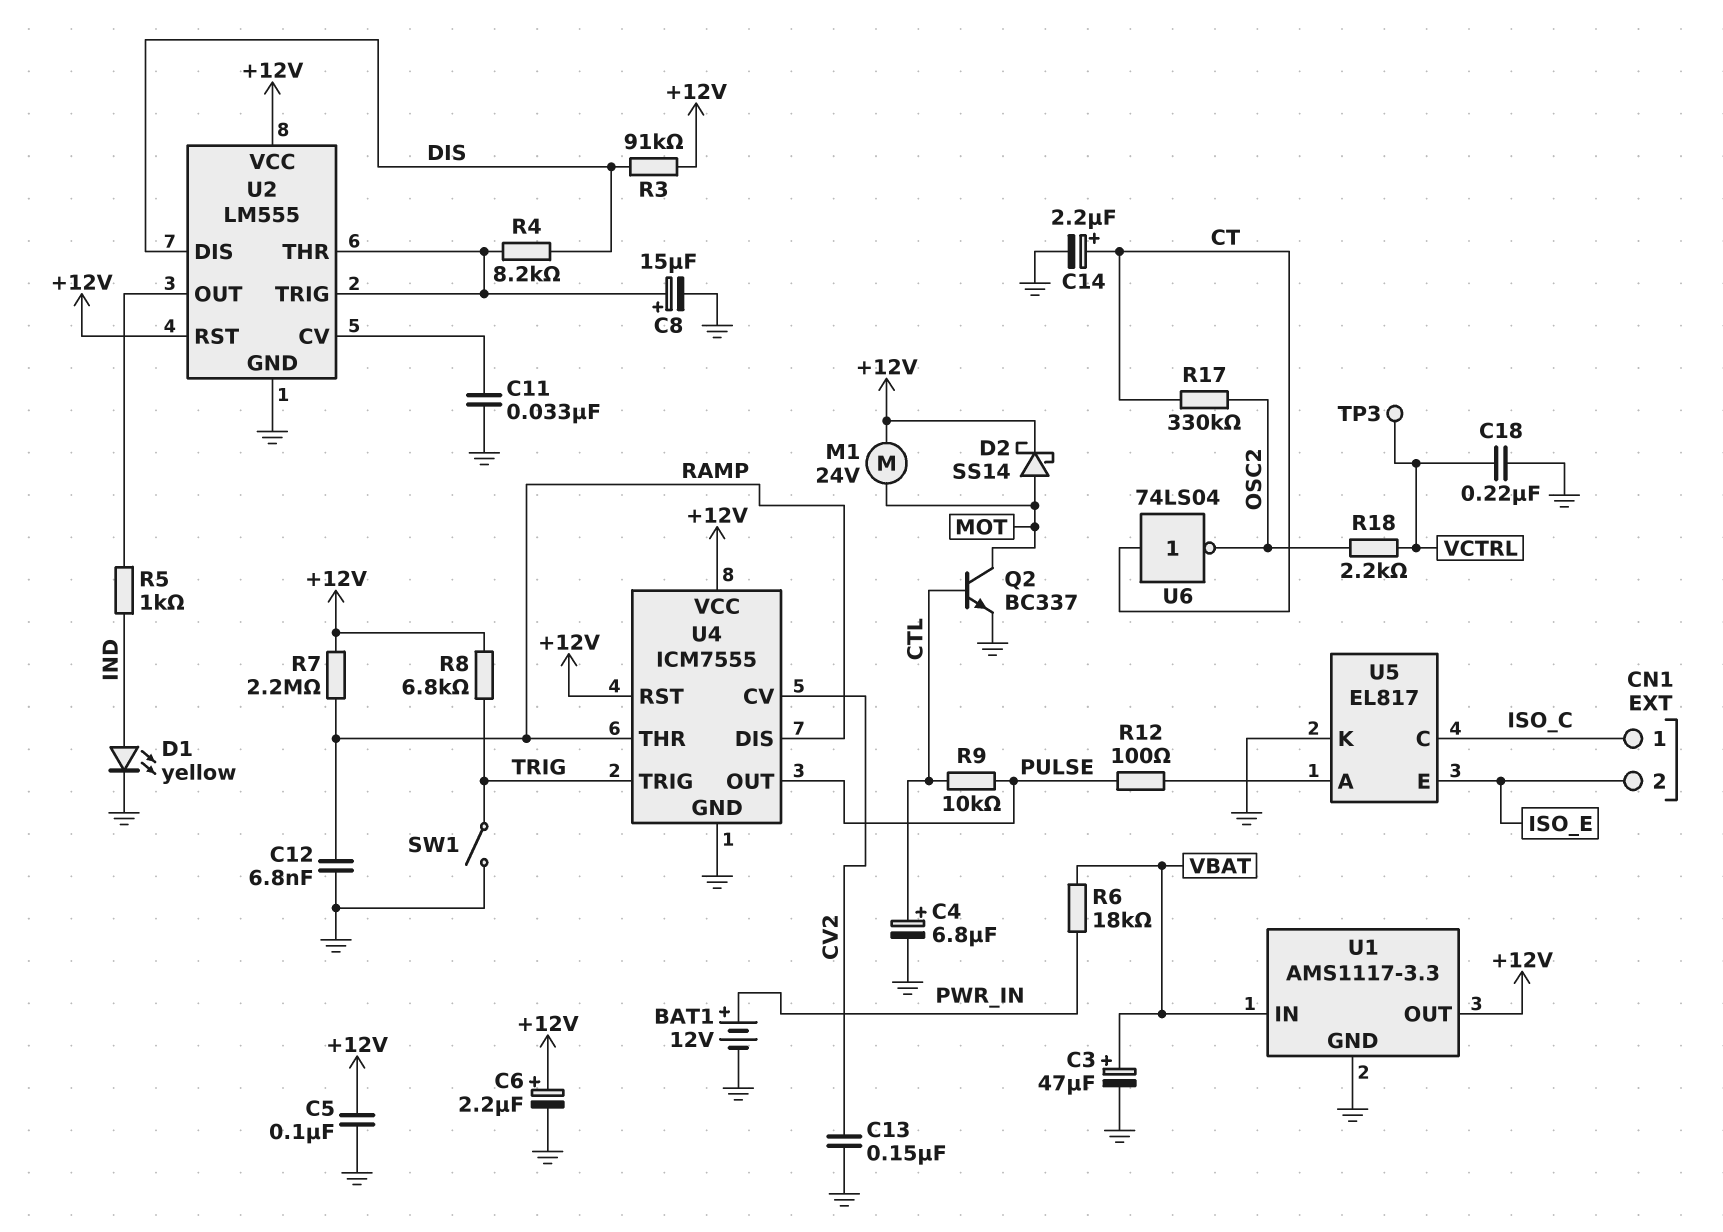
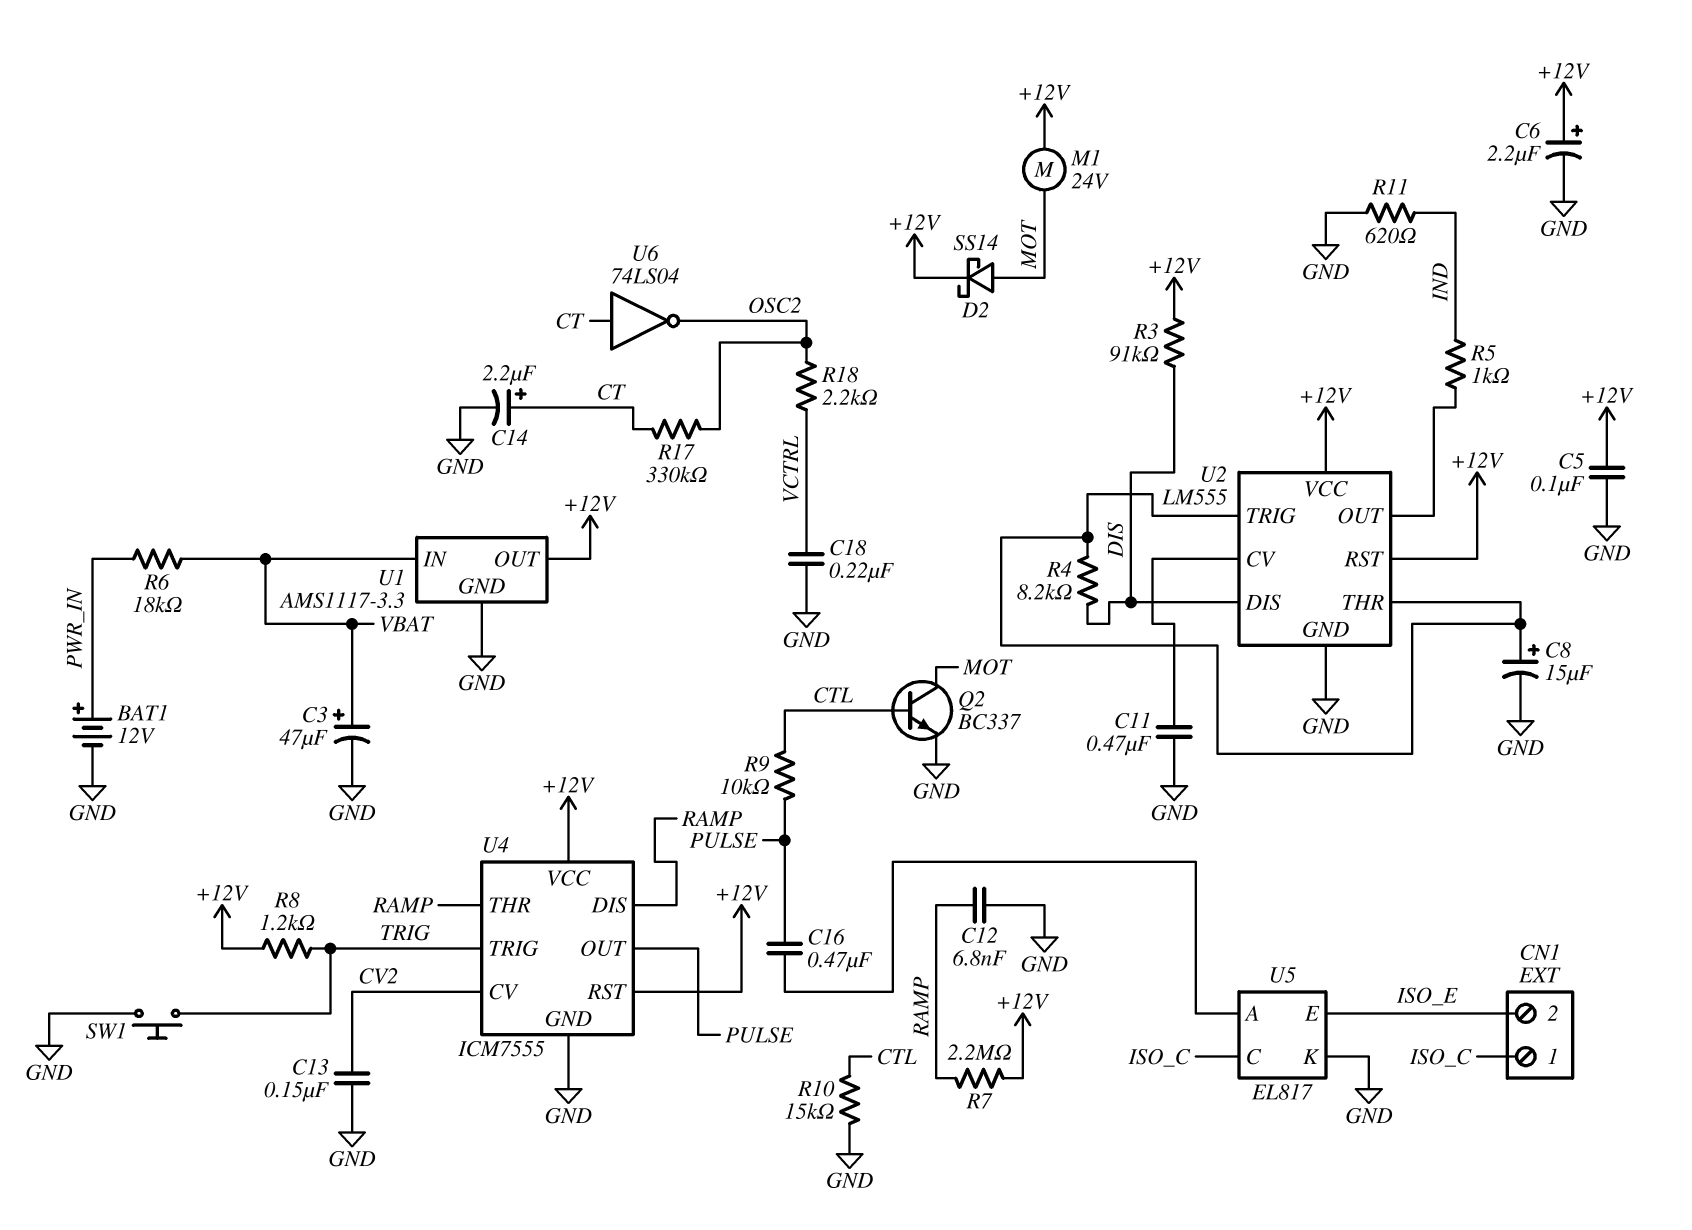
C4: 6.8uF (plus CTL, minus GND) -> none
C11: 33nF (GND, U2/CV) -> 470nF (GND, U2/CV)
C16: none -> 470nF (PULSE, U5/A)
D1: LED yellow (A IND, K GND) -> none
R8: 6.8k (+12V, TRIG) -> 1.2k (+12V, TRIG)
R10: none -> 15k (CTL, GND)
R11: none -> 620 (GND, IND)
R12: 100 (PULSE, U5/A) -> none
SW1: switch (GND, TRIG) -> button (GND, TRIG)
TP3: test point (VCTRL) -> none

